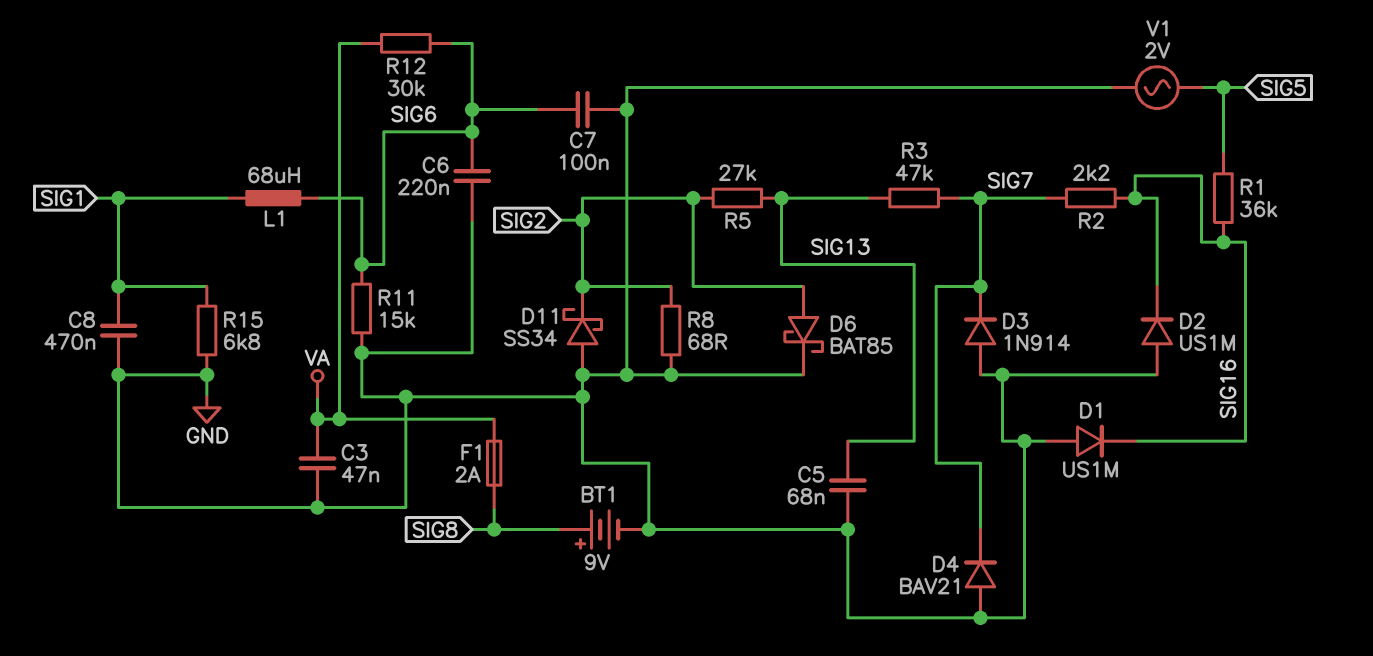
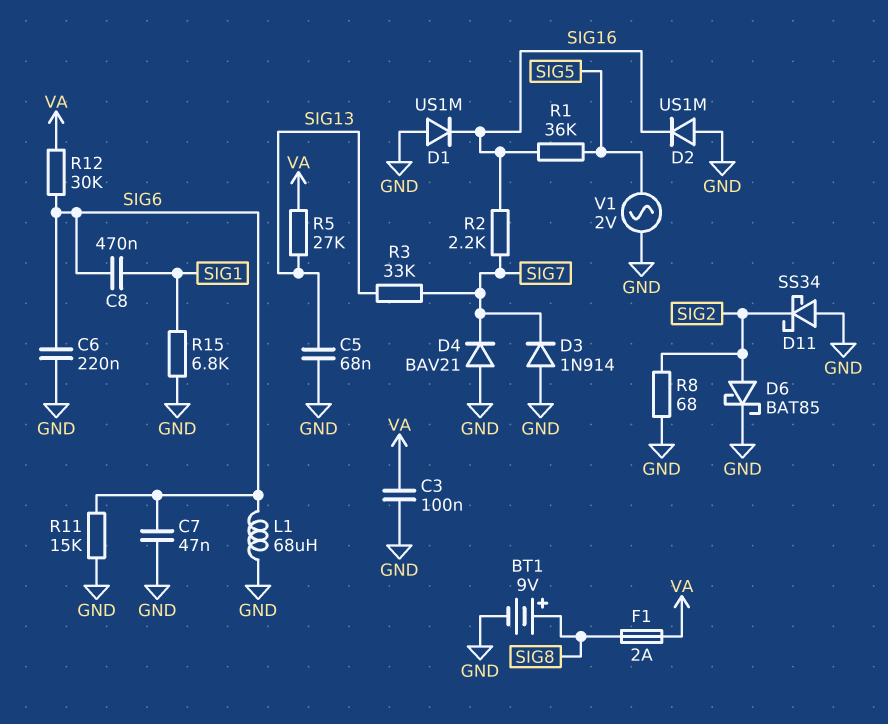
C3: 47nF (GND, VA) -> 100nF (GND, VA)
C7: 100nF (GND, SIG6) -> 47nF (GND, SIG6)
C8: 470nF (GND, SIG1) -> 470nF (SIG1, SIG6)
L1: 68uH (SIG1, SIG6) -> 68uH (GND, SIG6)
R3: 47k (SIG7, SIG13) -> 33k (SIG7, SIG13)
R5: 27k (SIG2, SIG13) -> 27k (SIG13, VA)

